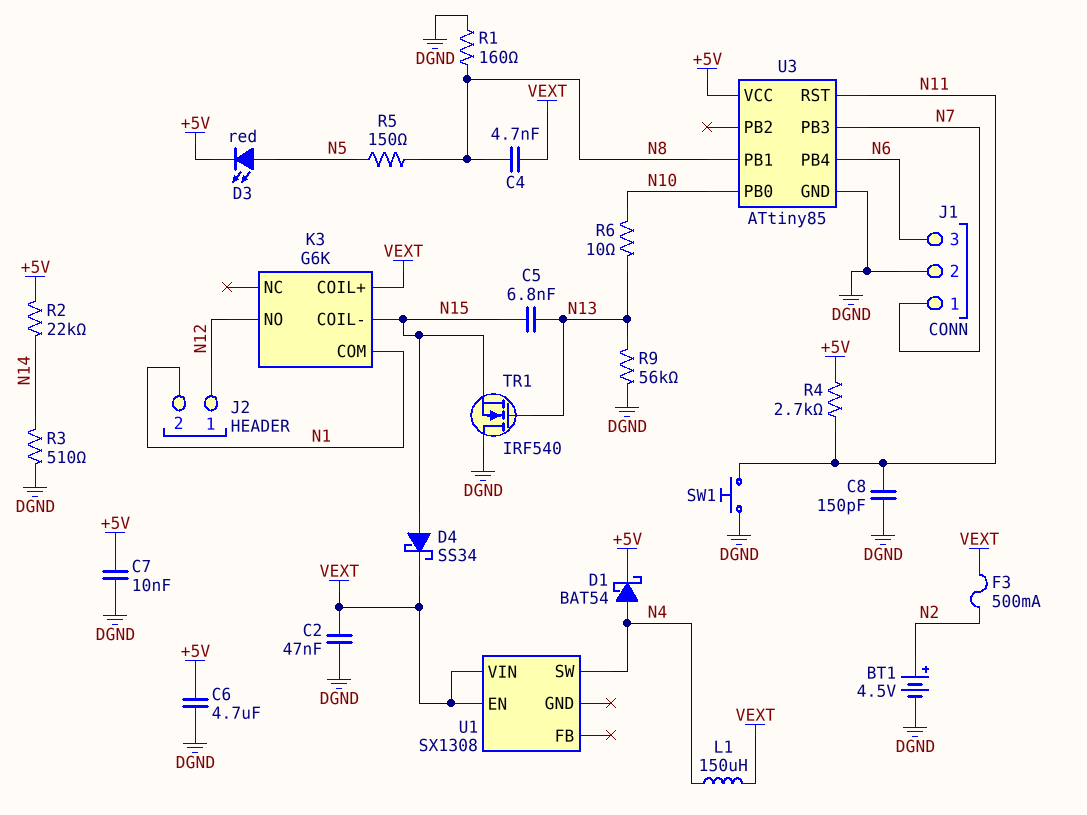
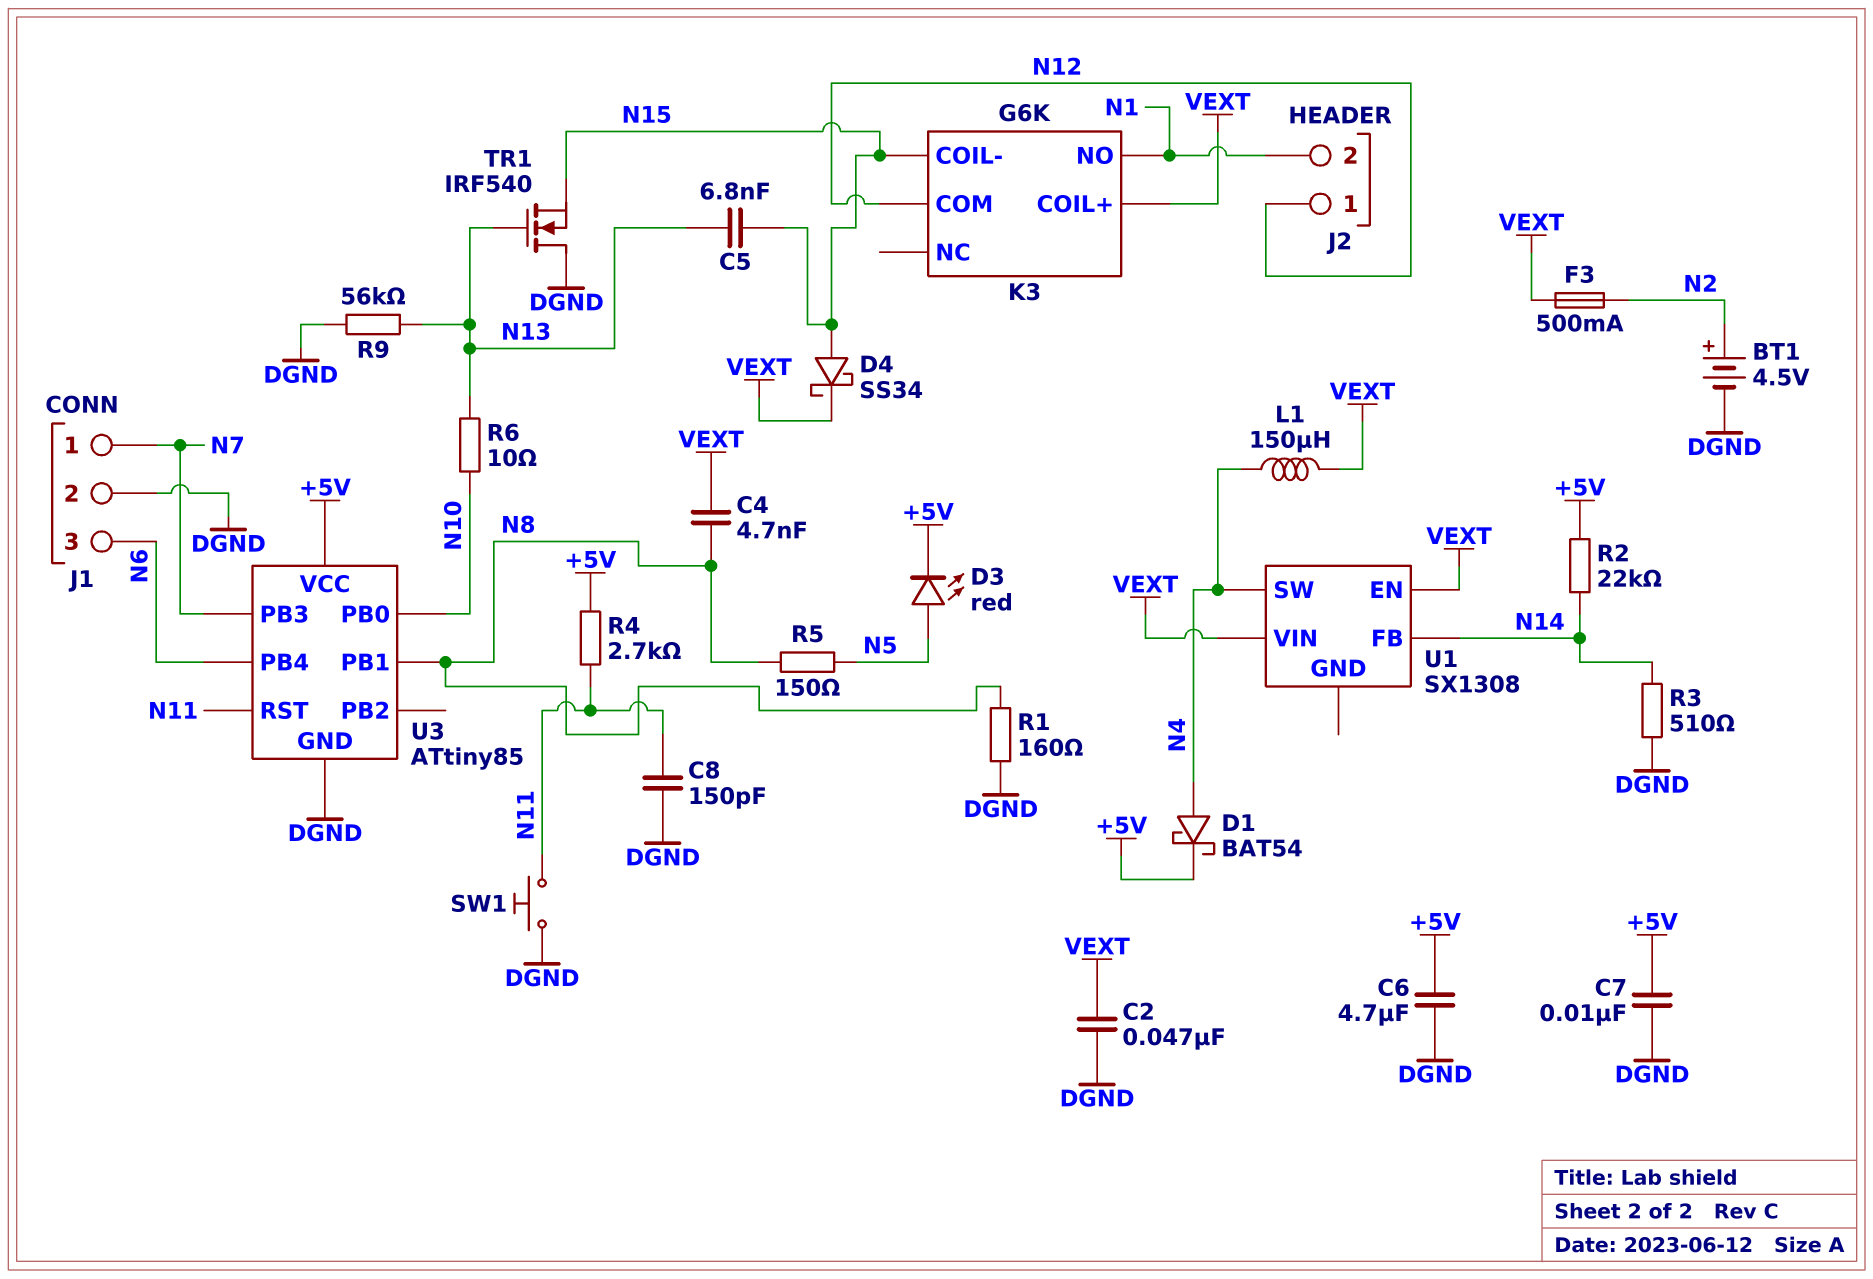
K3 pin COM: N1 -> N12
K3 pin NO: N12 -> N1
U1 pin FB: none -> N14

